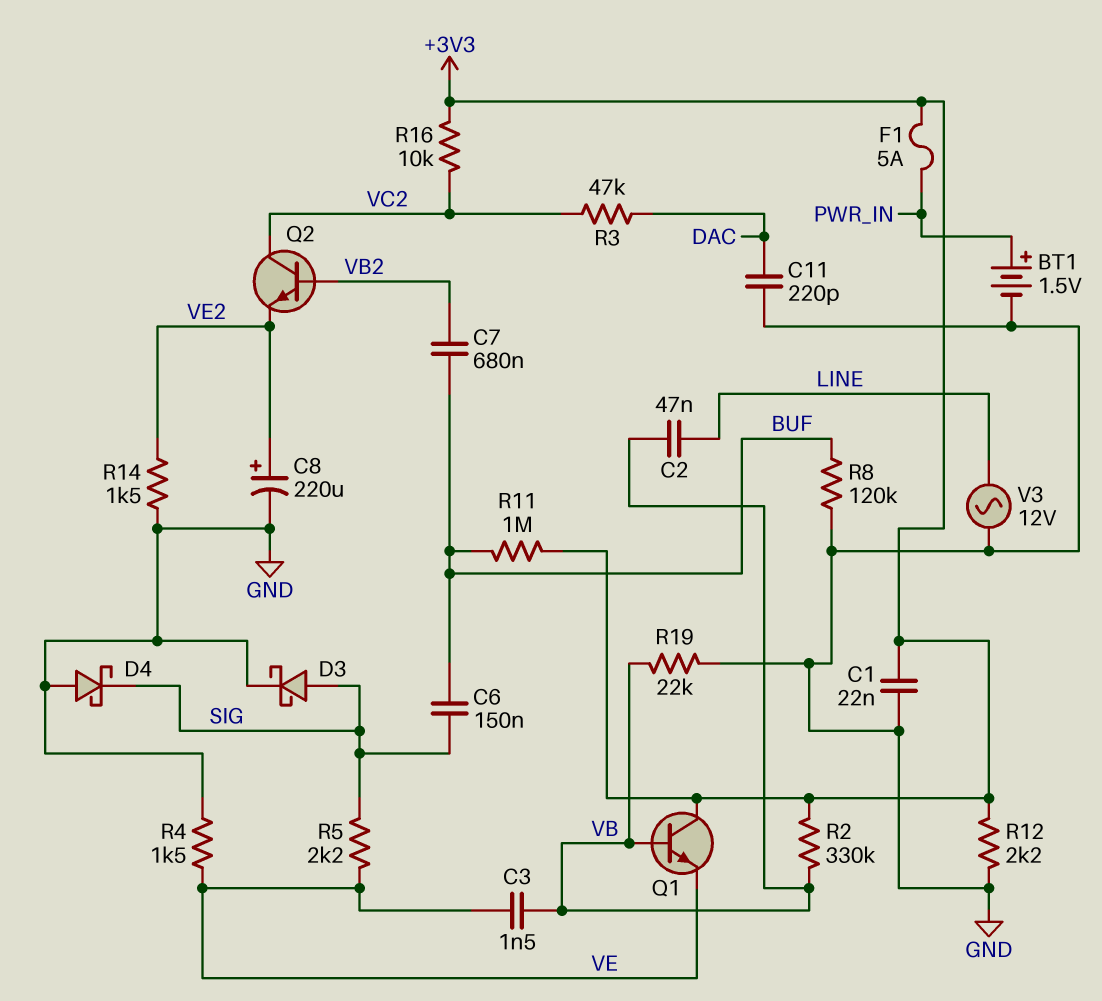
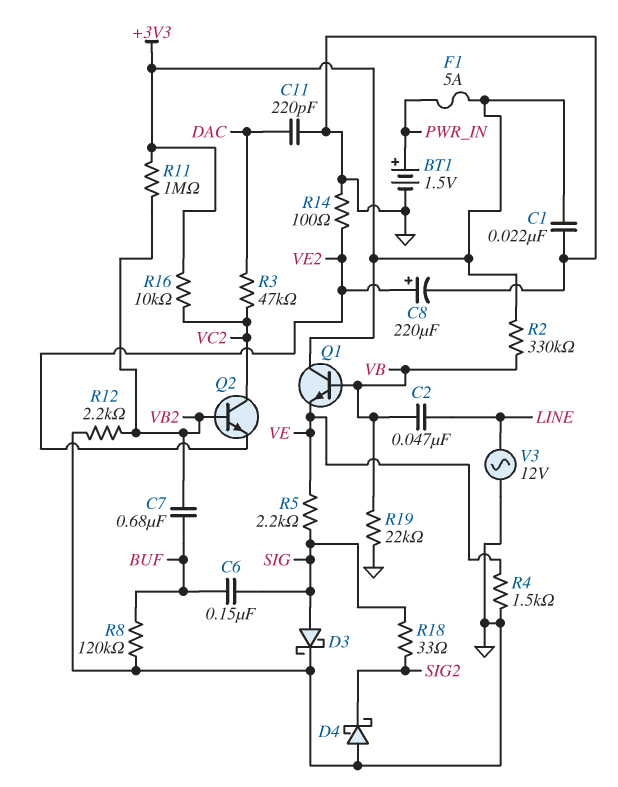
C3: 1.5nF (VB, VE) -> none
D4: schottky (A GND, K SIG) -> schottky (A GND, K SIG2)
R11: 1M (+3V3, BUF) -> 1M (+3V3, VB2)
R12: 2.2k (+3V3, GND) -> 2.2k (GND, VB2)
R14: 1.5k (GND, VE2) -> 100 (GND, VE2)
R18: none -> 33 (SIG, SIG2)

